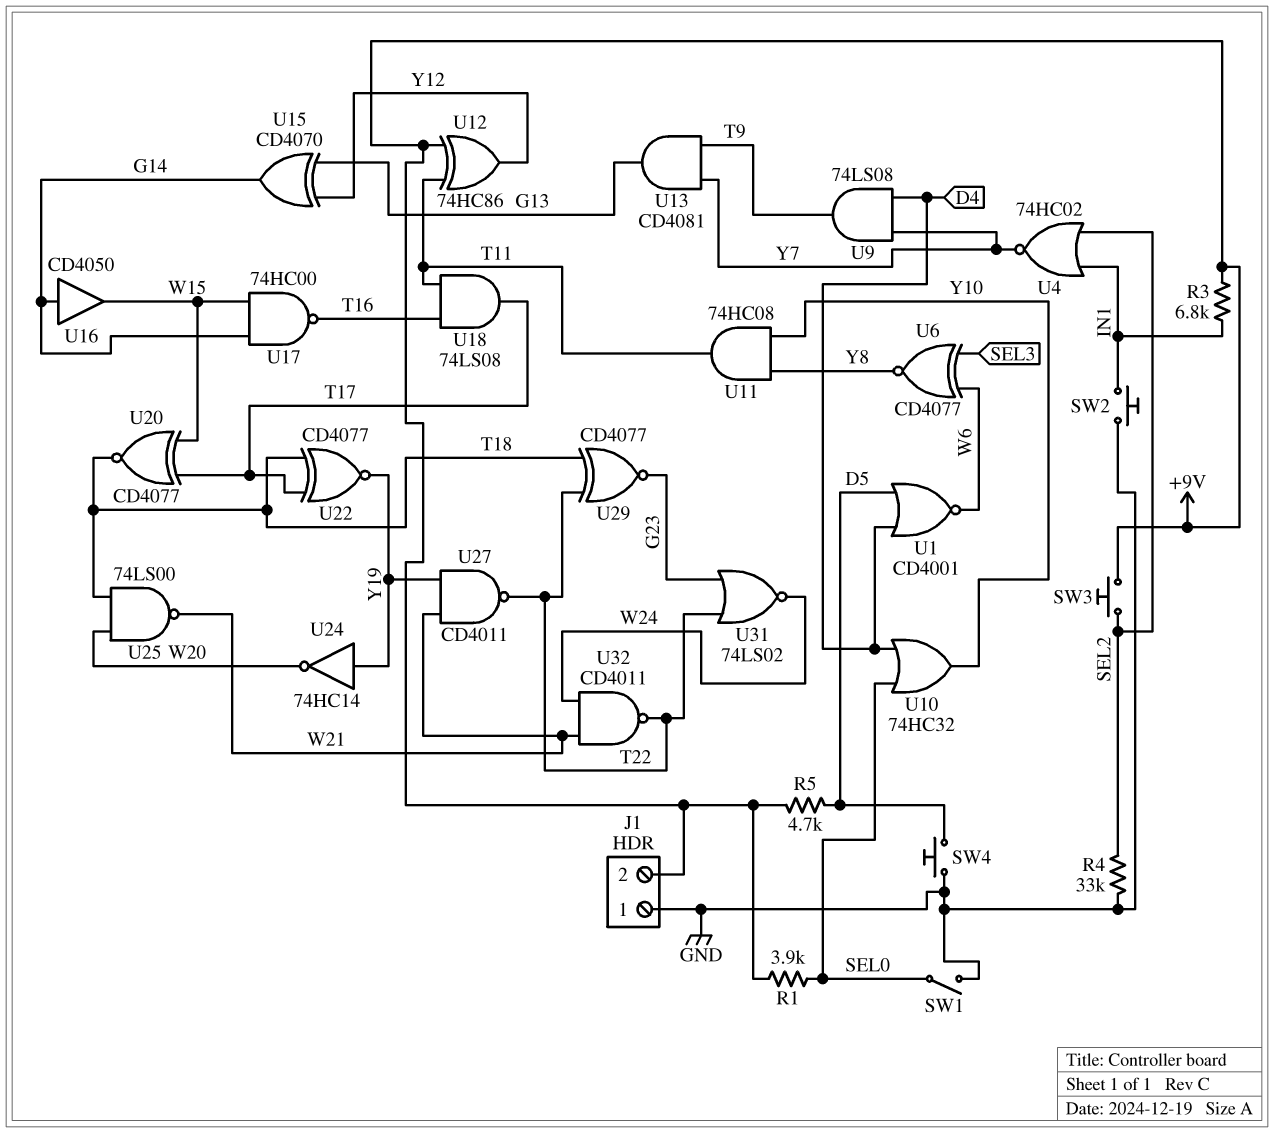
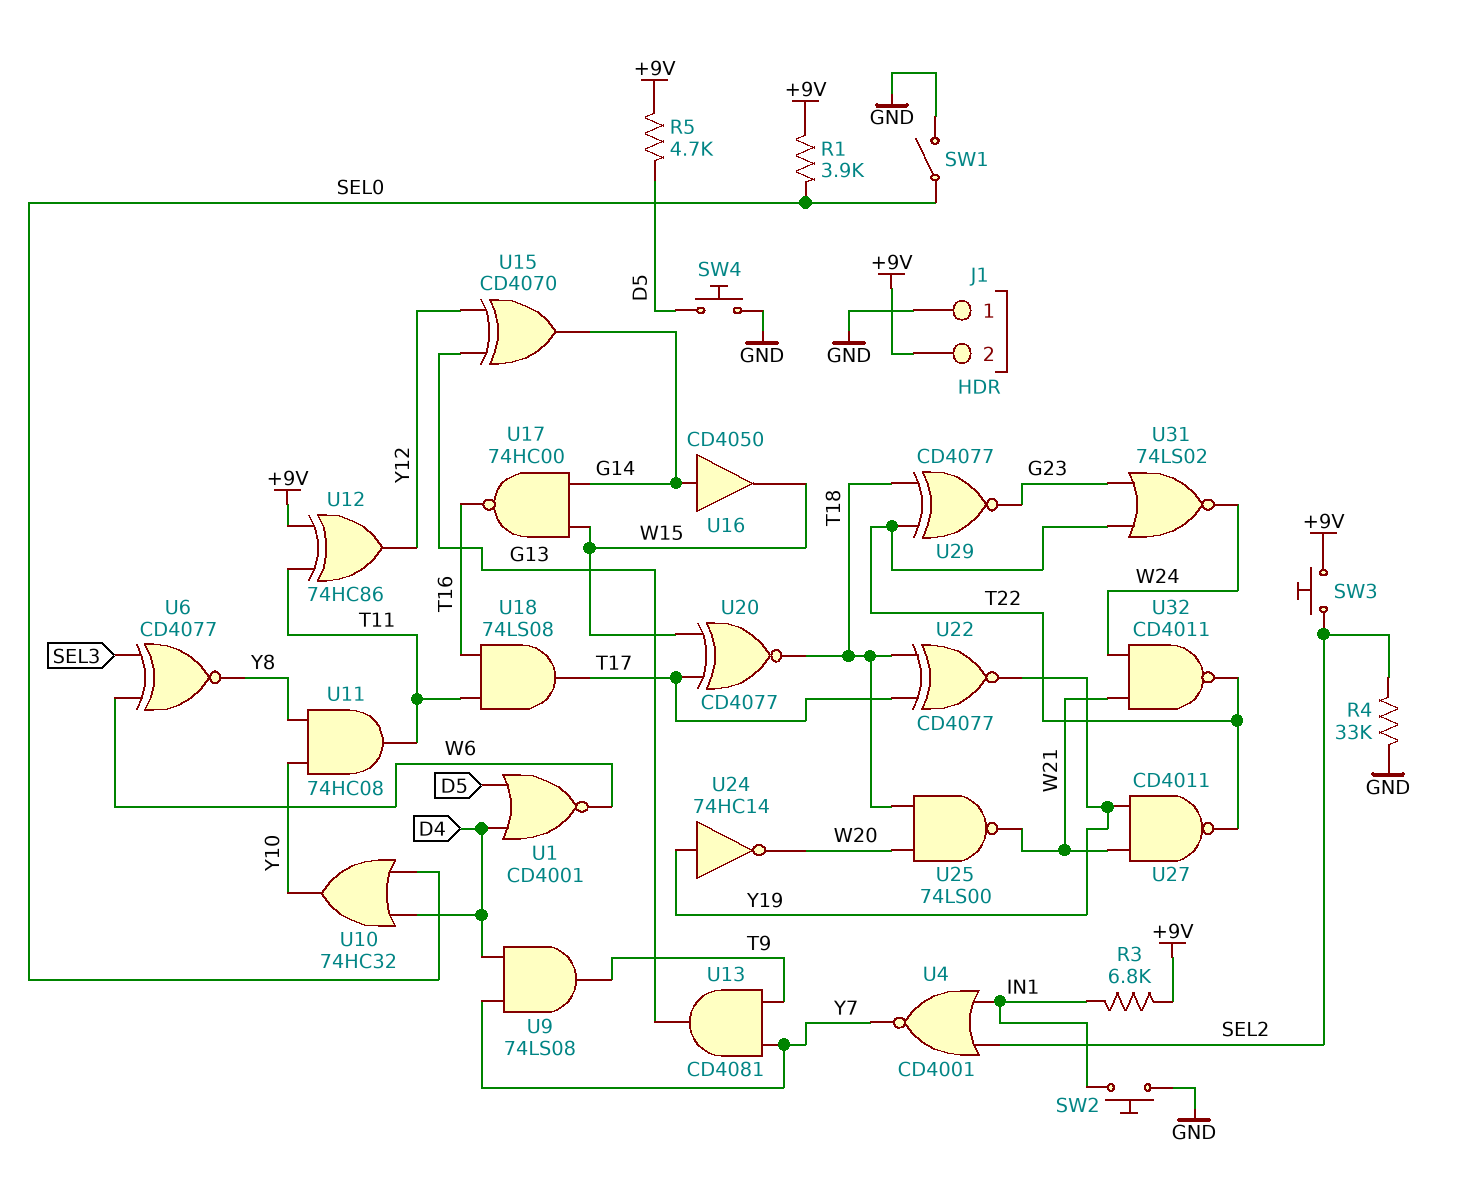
U4: NOR 74HC02 (in IN1, in SEL2, out Y7) -> NOR CD4001 (in IN1, in SEL2, out Y7)

